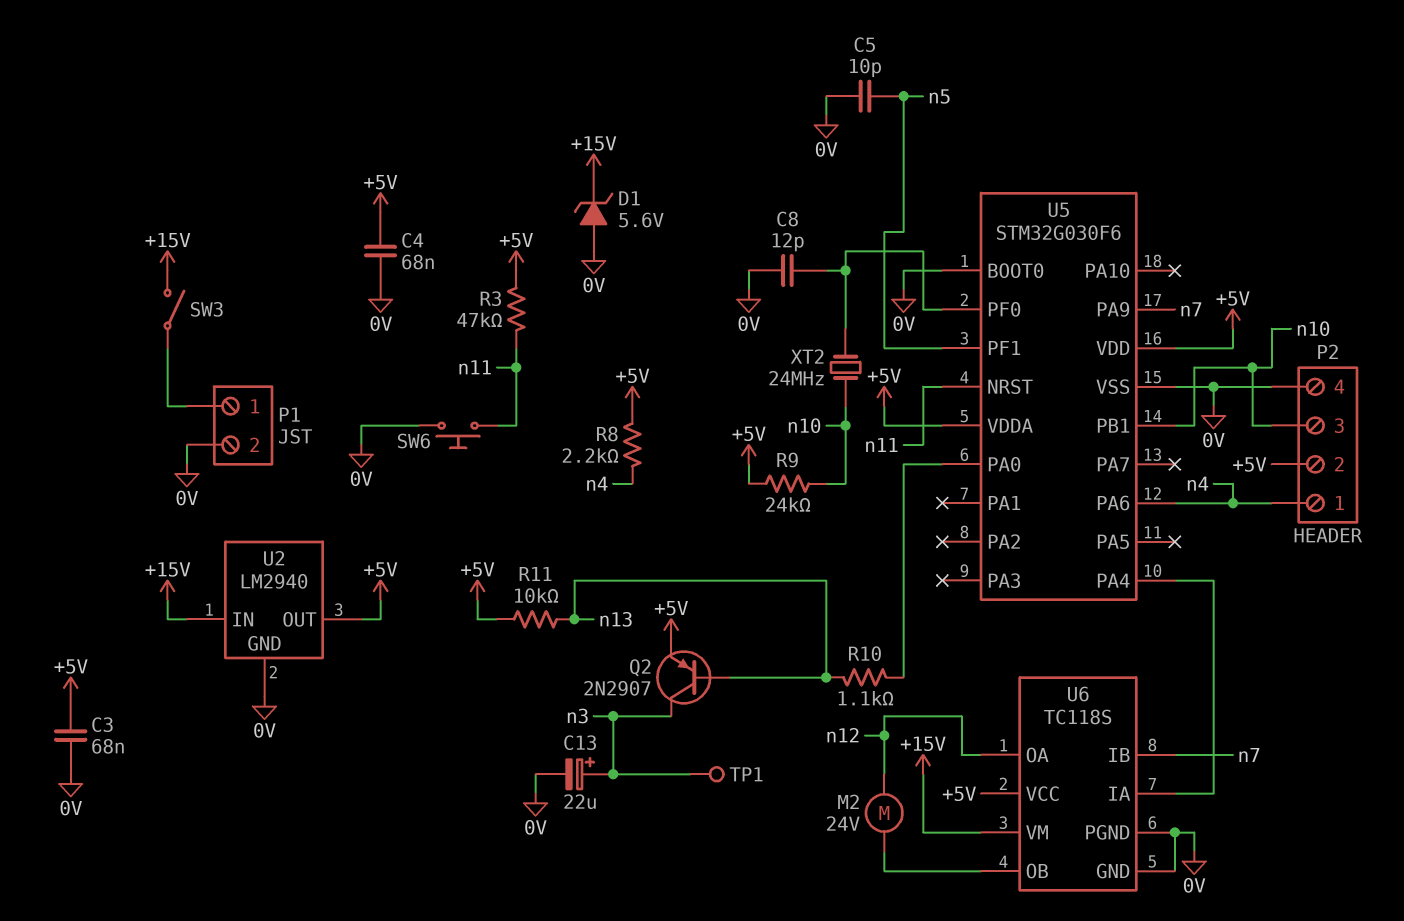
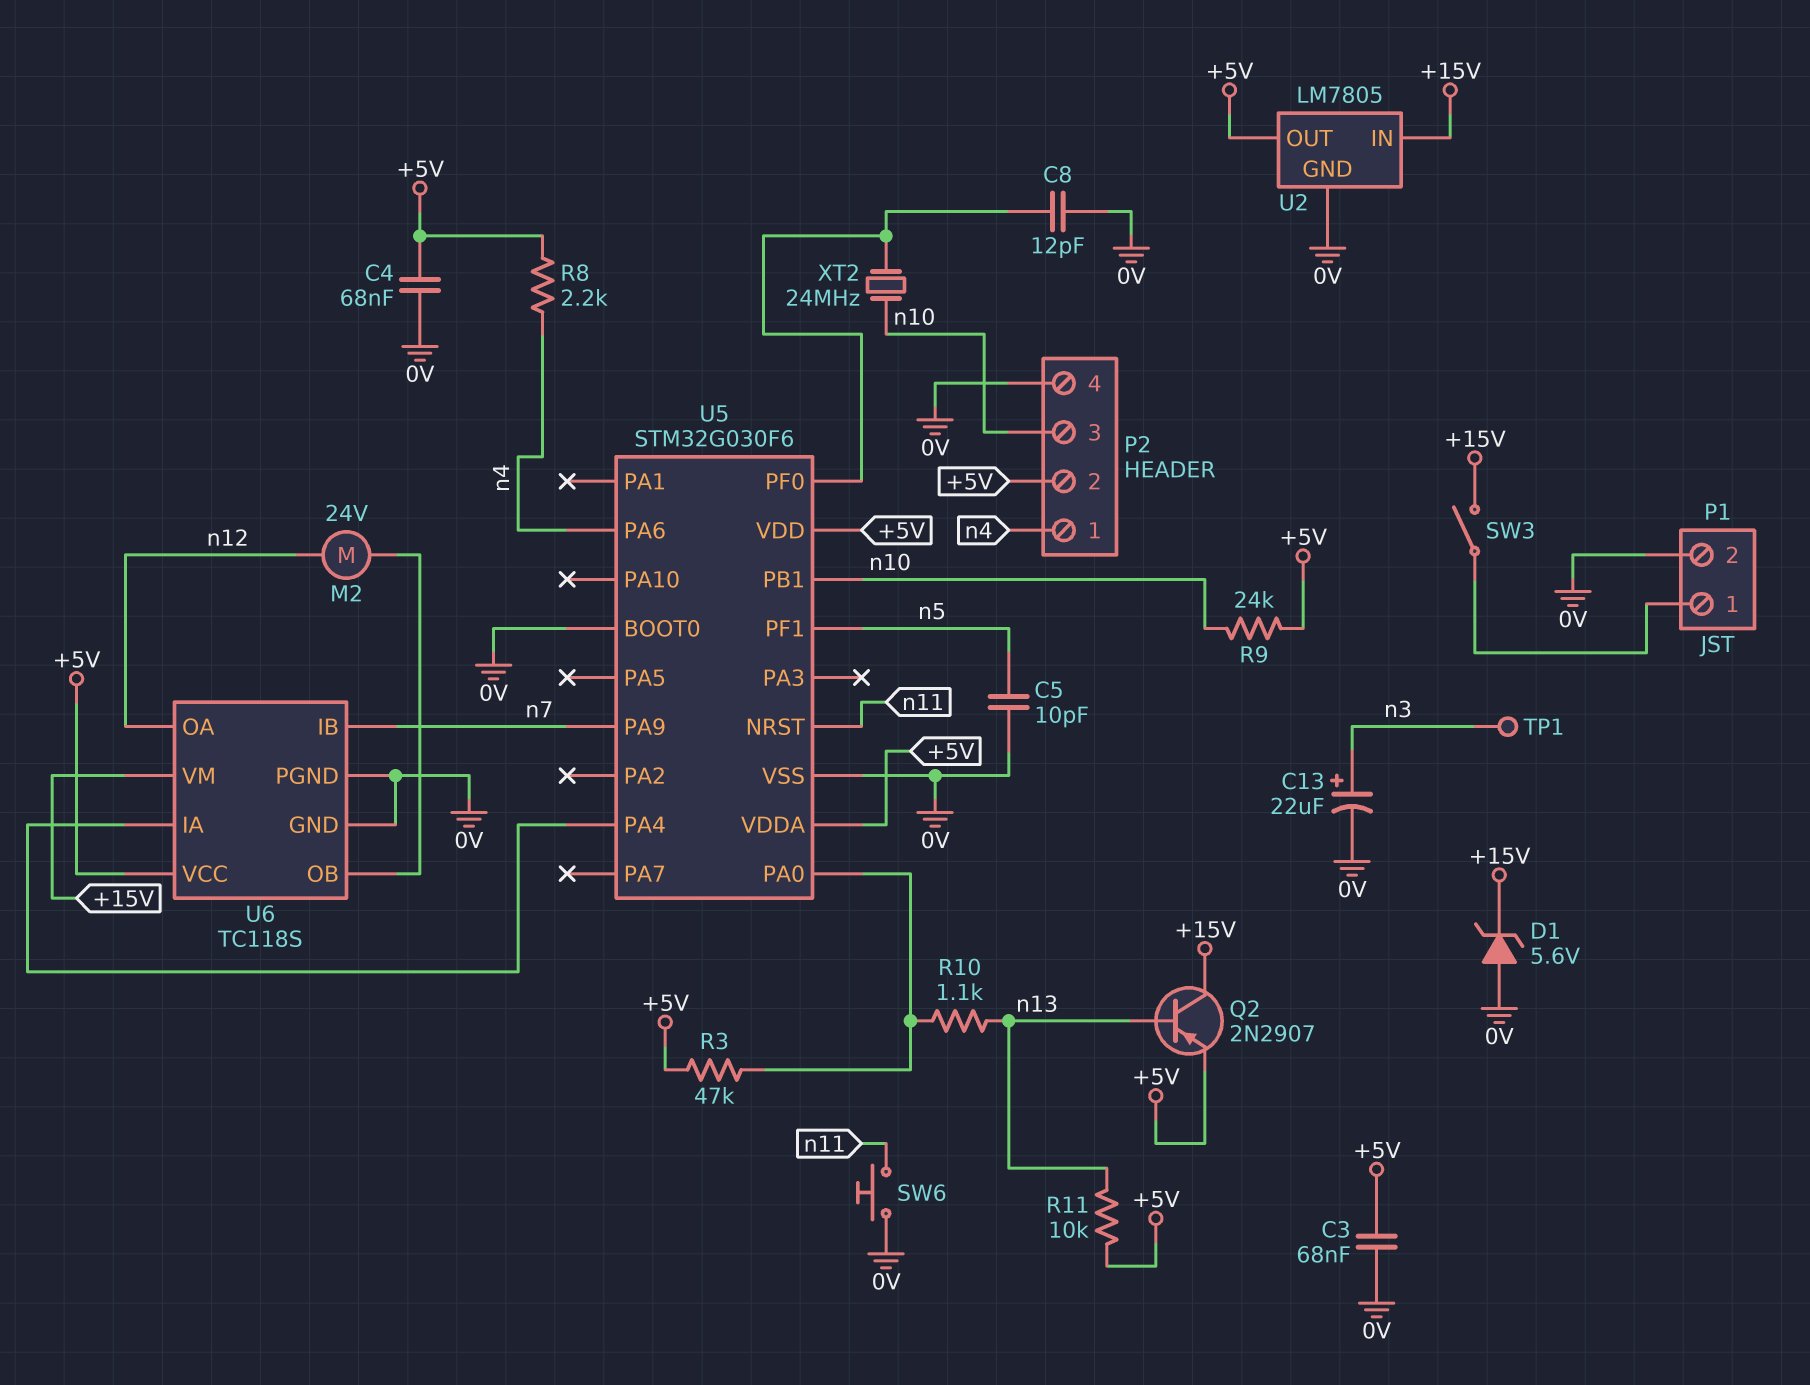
Q2: PNP 2N2907 (B n13, C n3, E +5V) -> PNP 2N2907 (B n13, C +15V, E +5V)
R3: 47k (+5V, n11) -> 47k (+5V, U5/PA0)
U2: LM2940 -> LM7805

